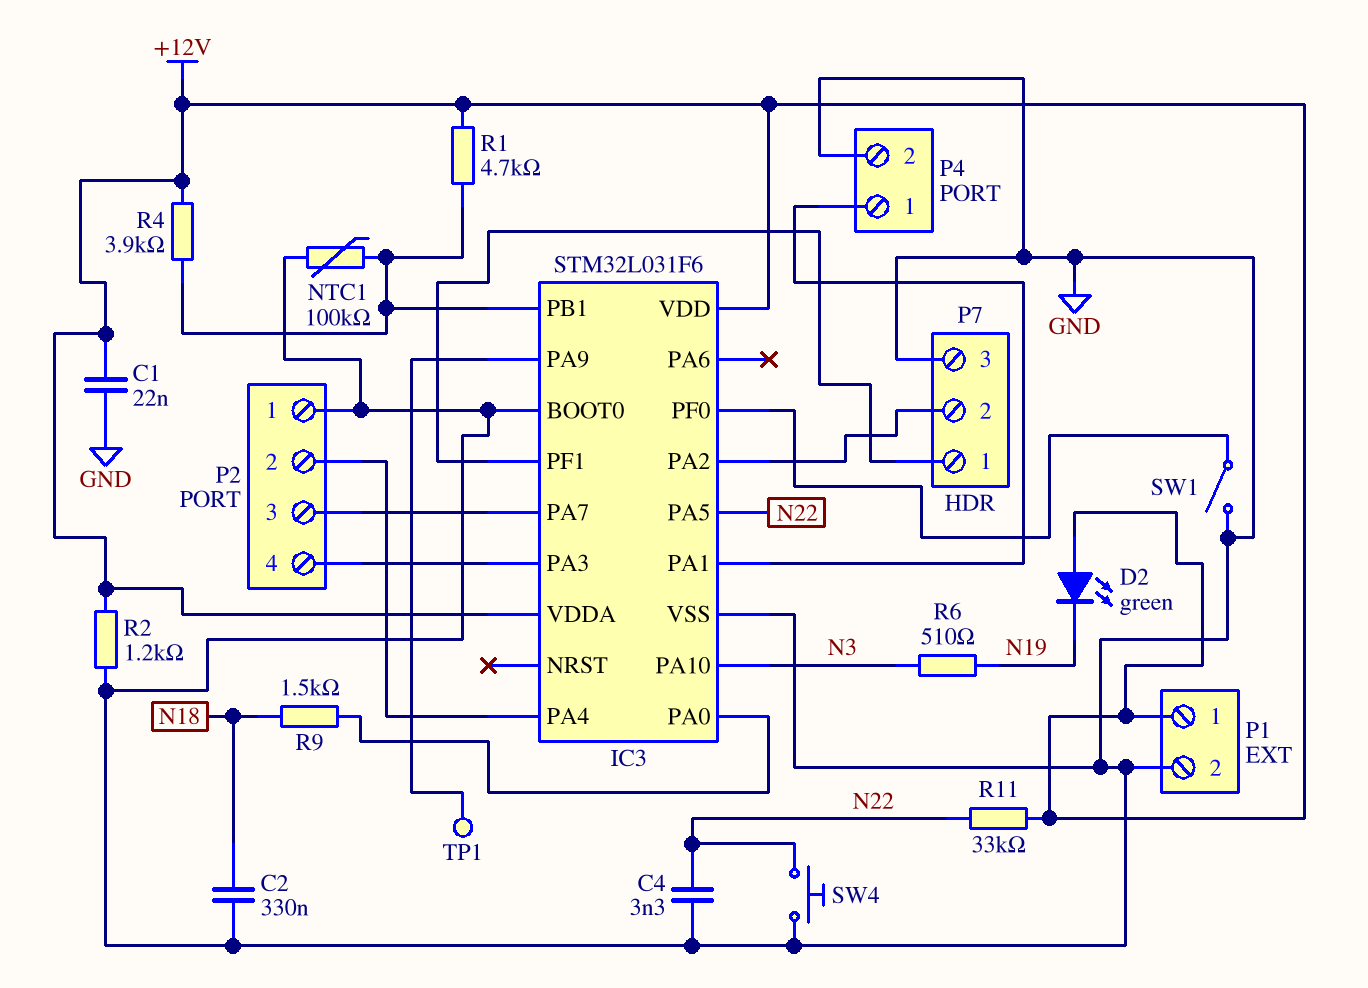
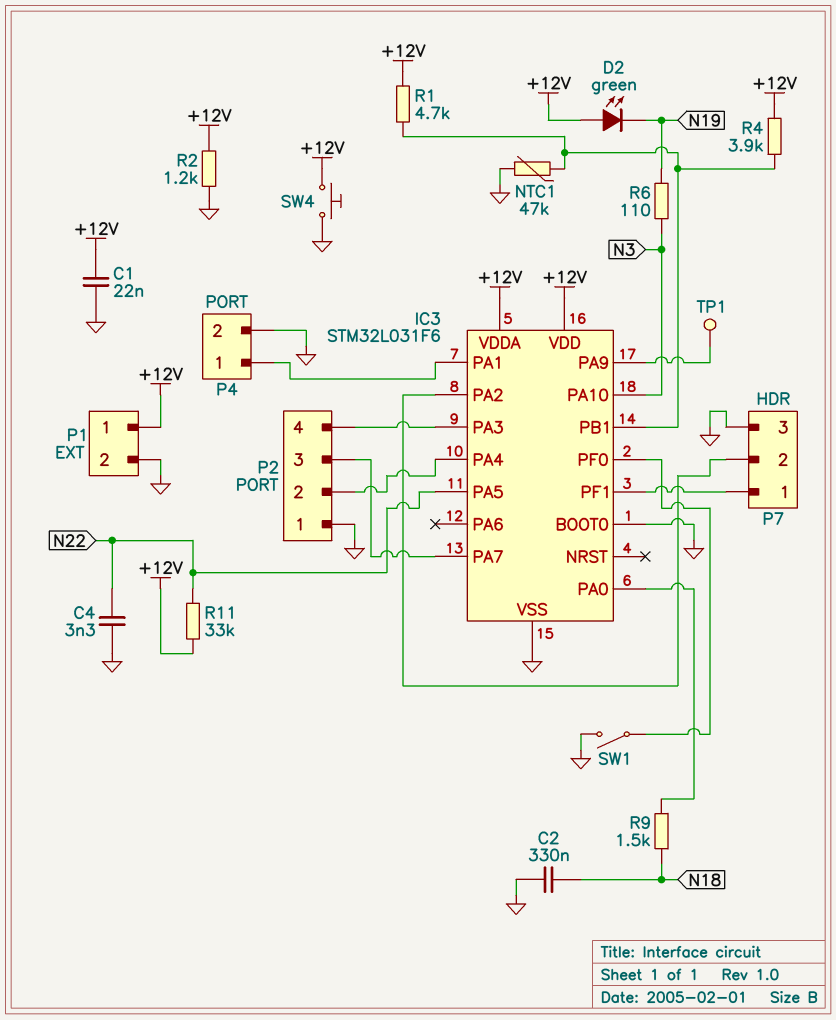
NTC1: 100k (GND, IC3/PB1) -> 47k (GND, IC3/PB1)
R6: 510 (N3, N19) -> 110 (N3, N19)
SW4: button (GND, N22) -> button (+12V, GND)

